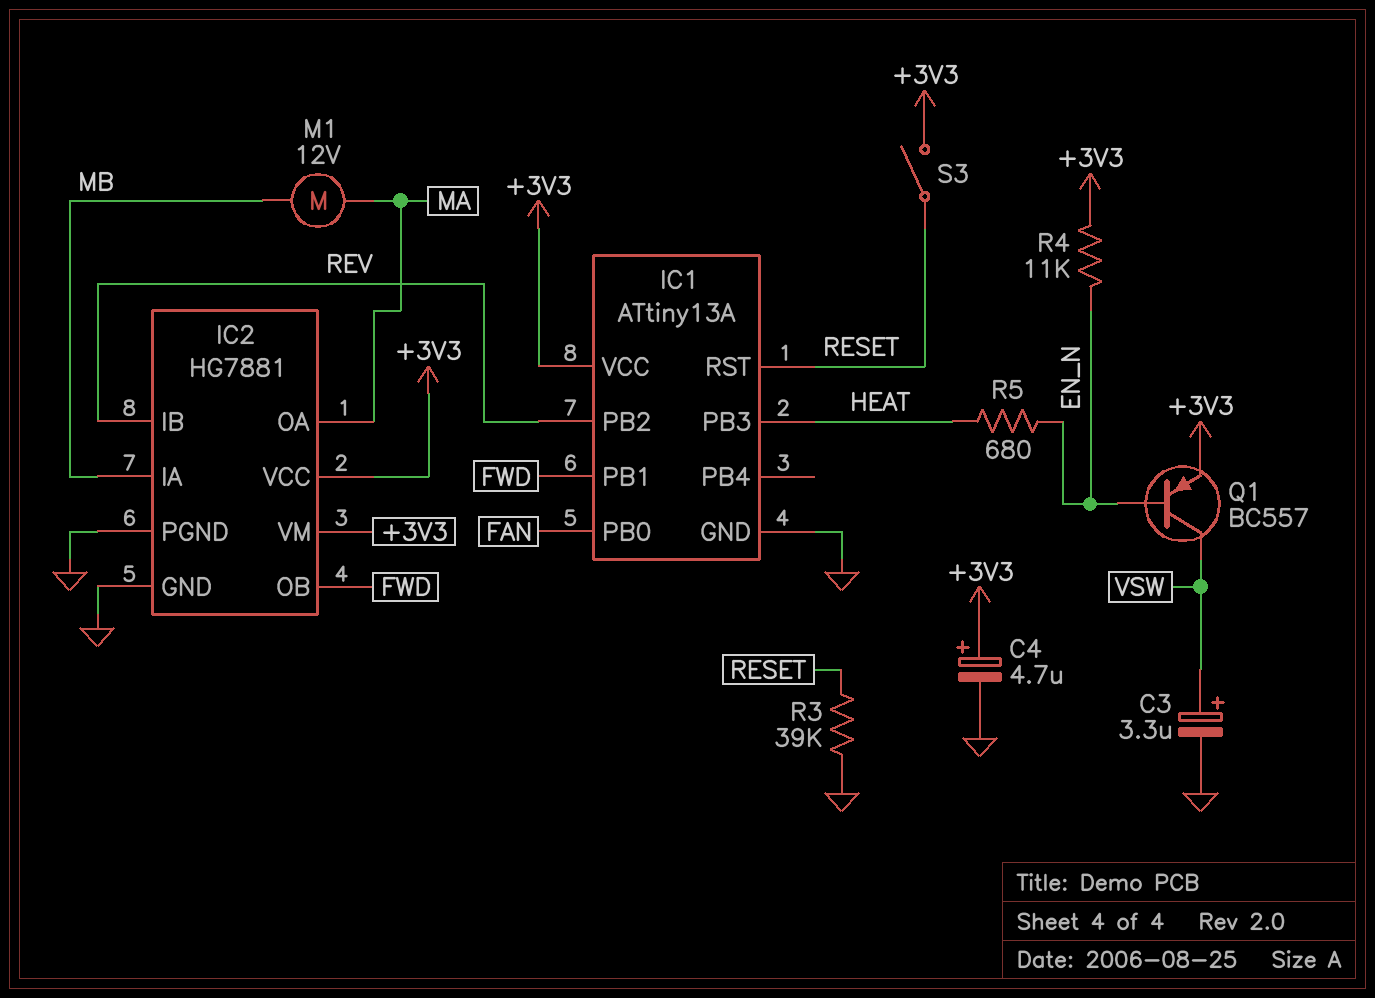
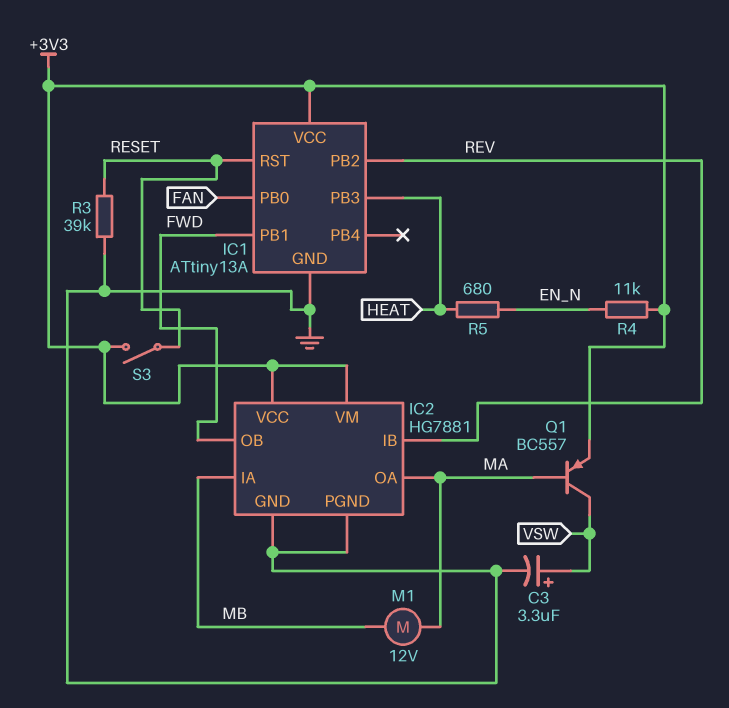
C4: 4.7uF (plus +3V3, minus GND) -> none
Q1: PNP BC557 (B EN_N, C VSW, E +3V3) -> PNP BC557 (B MA, C VSW, E +3V3)

